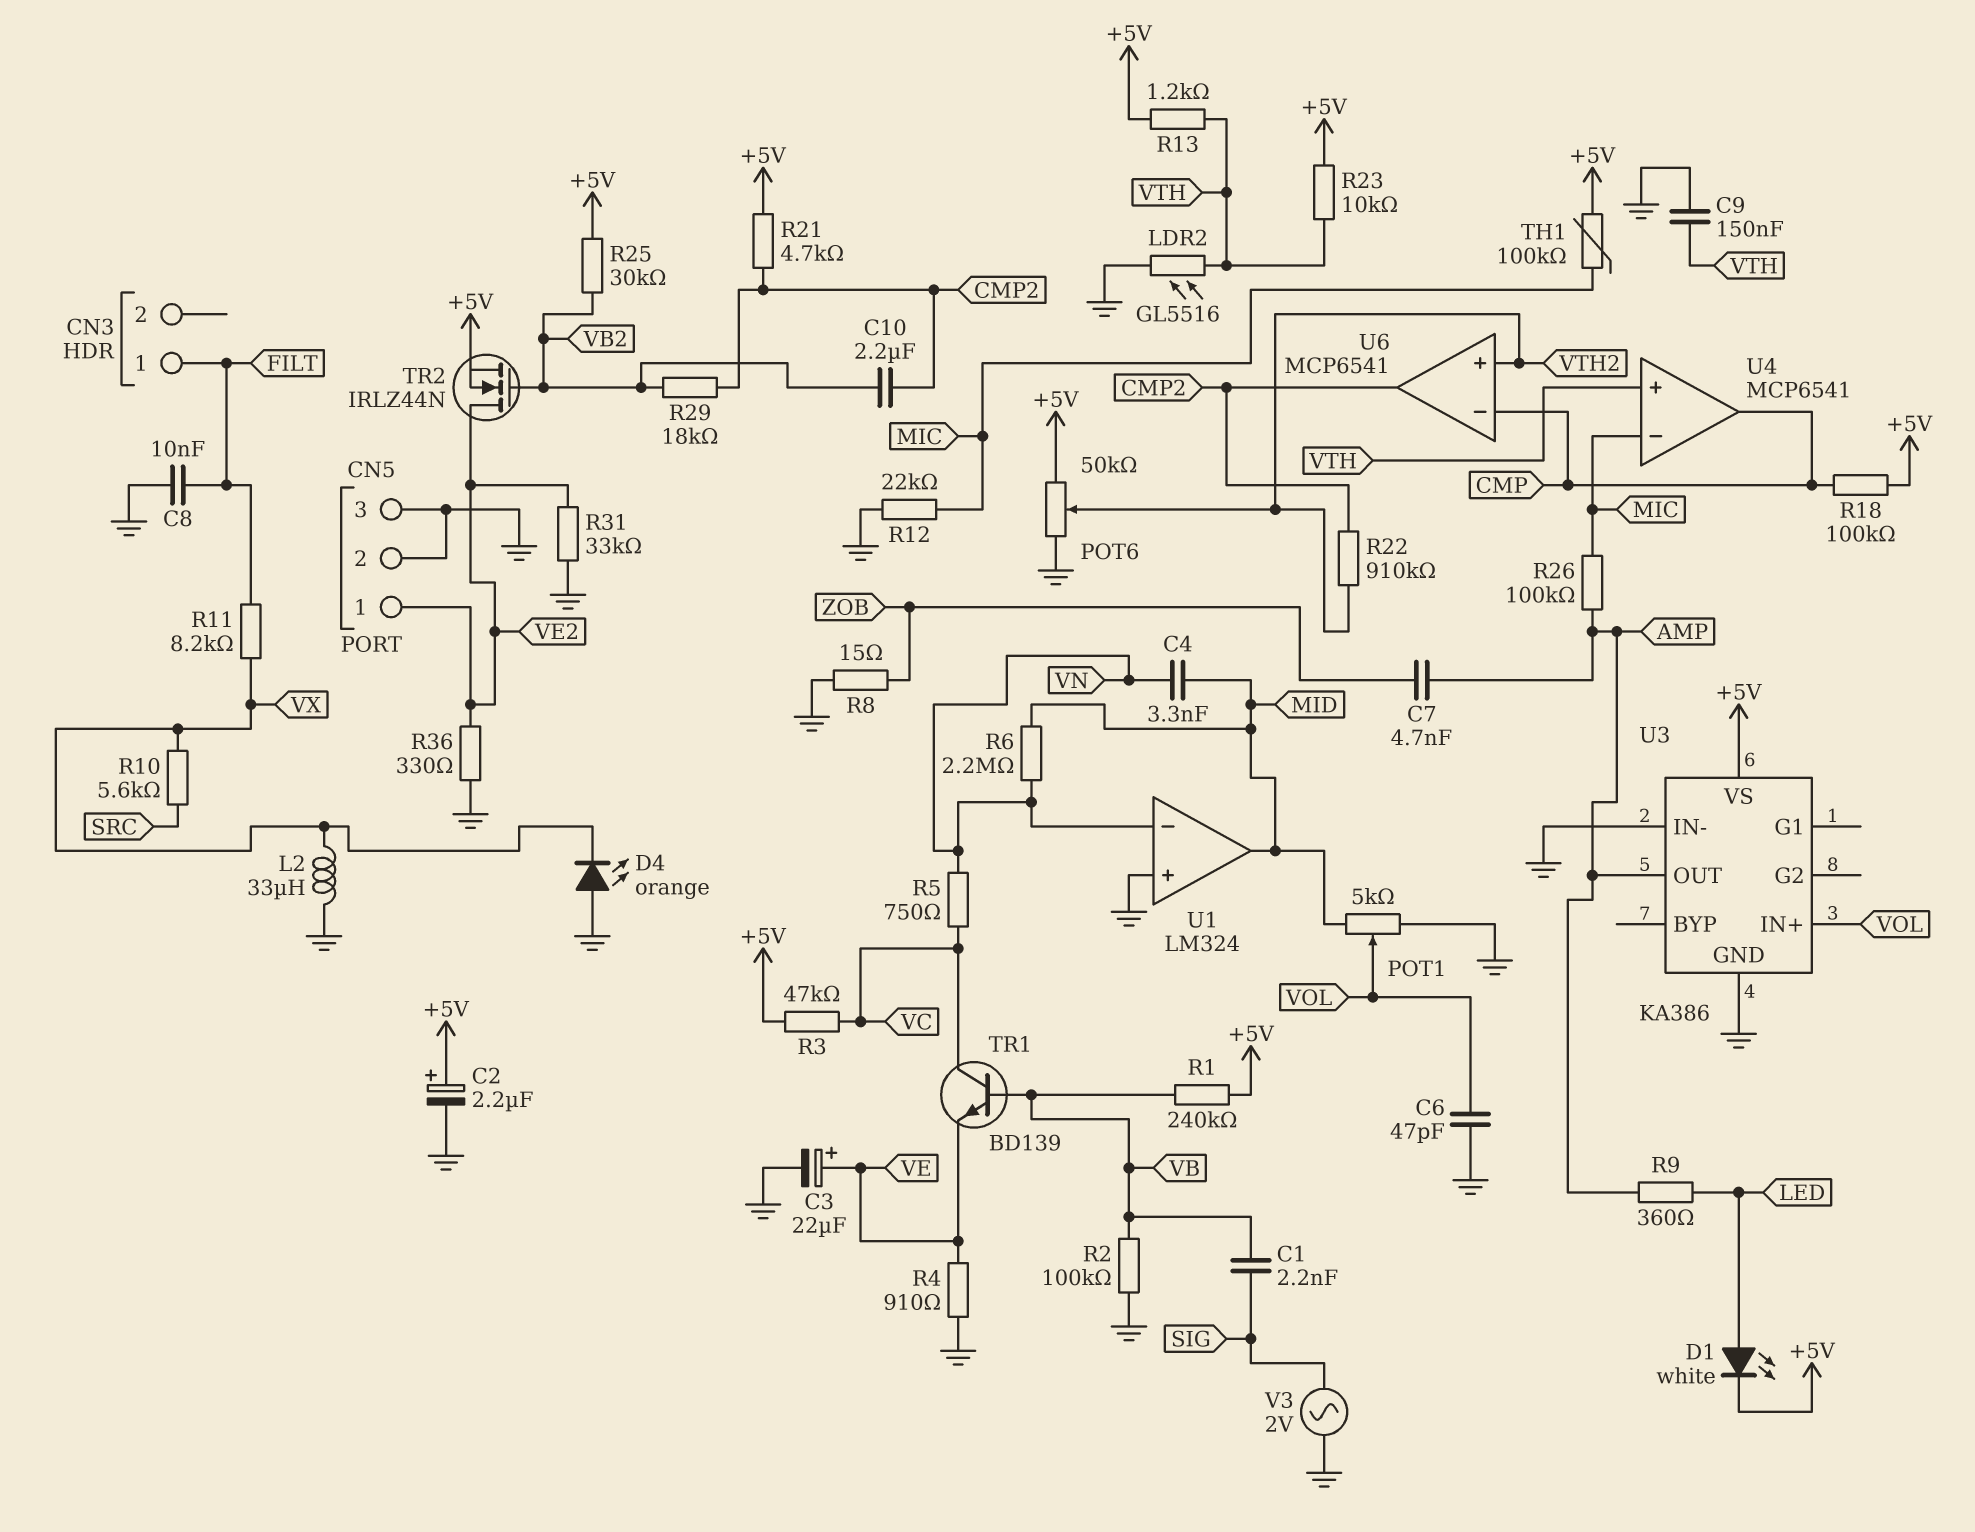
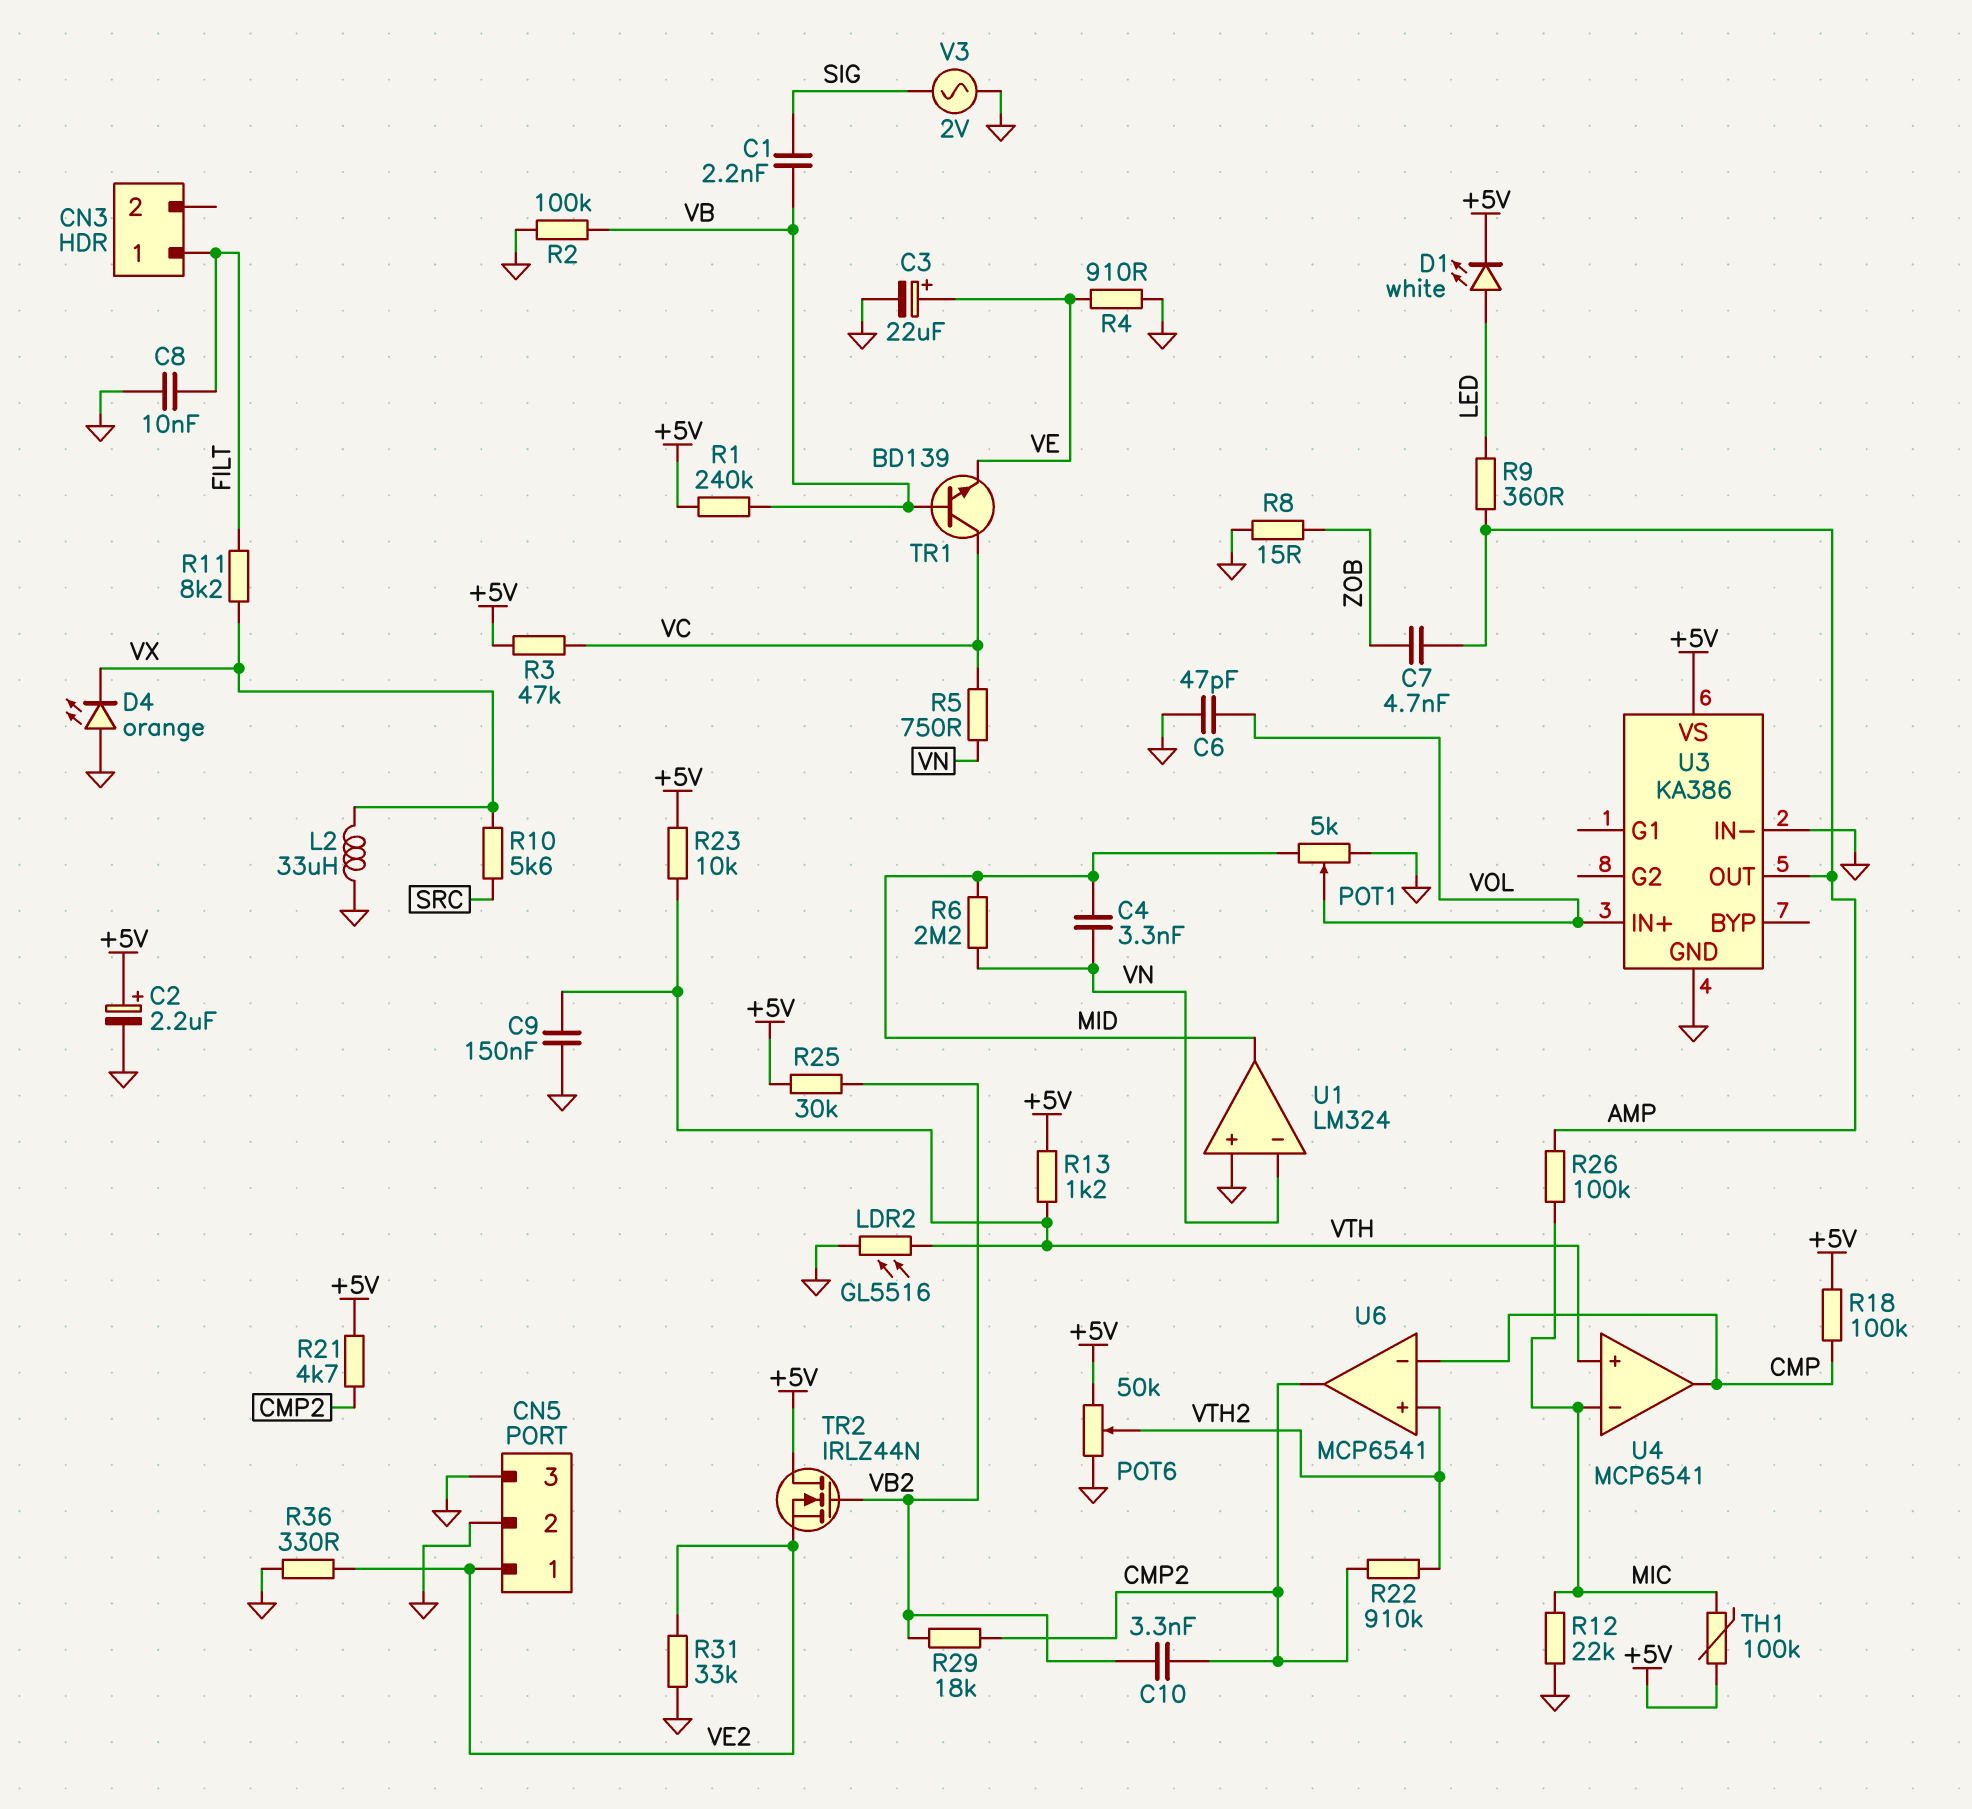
C10: 2.2uF (CMP2, VB2) -> 3.3nF (CMP2, VB2)
TR2: NMOS IRLZ44N (G VB2, D VE2, S +5V) -> NMOS IRLZ44N (G VB2, D +5V, S VE2)

